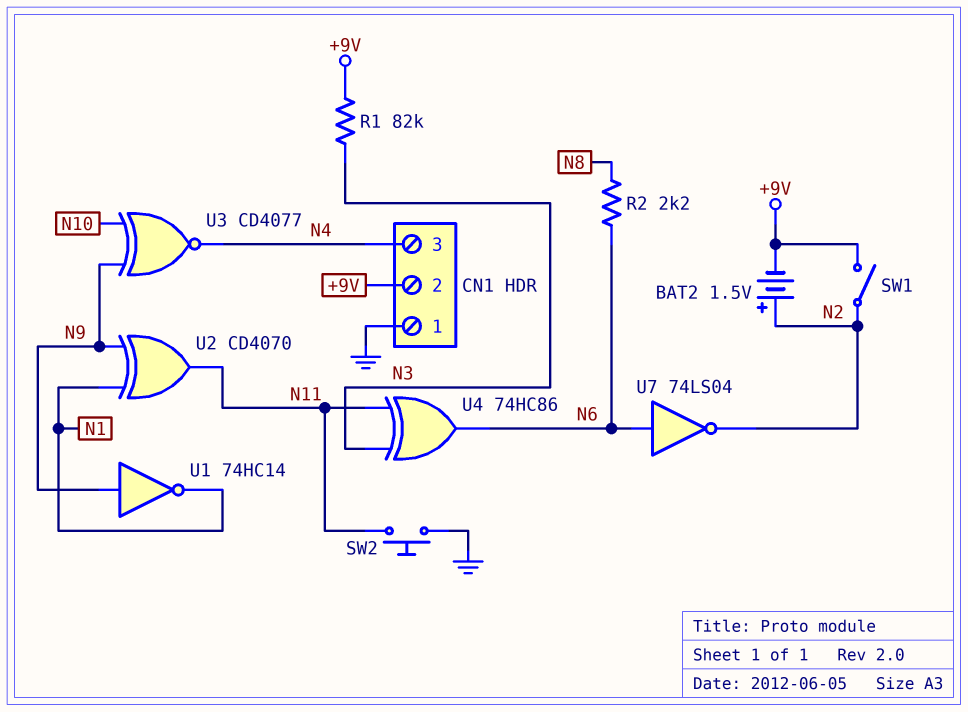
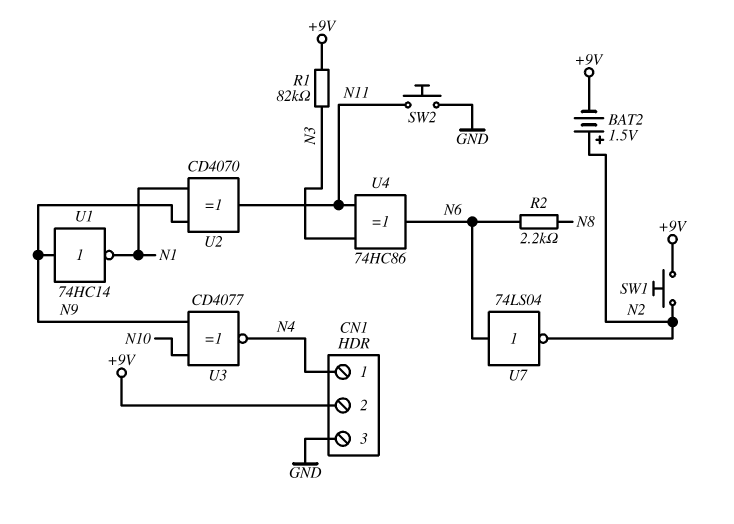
CN1 pin 1: GND -> N4
CN1 pin 3: N4 -> GND
SW1: switch (+9V, N2) -> button (+9V, N2)

